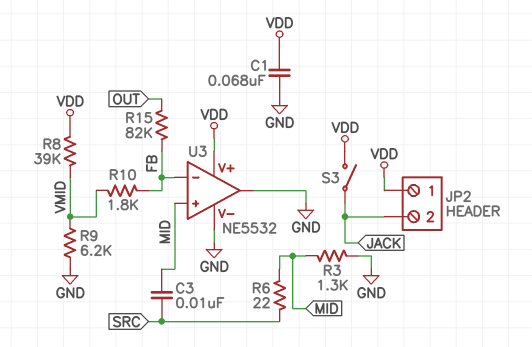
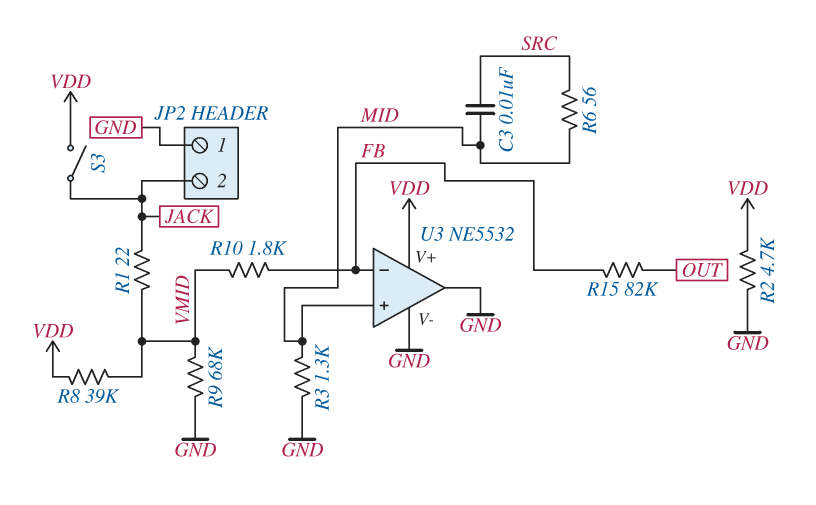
C1: 68nF (GND, VDD) -> none
JP2 pin 1: VDD -> GND
R1: none -> 22 (JACK, VMID)
R2: none -> 4.7k (GND, VDD)
R6: 22 (MID, SRC) -> 56 (MID, SRC)
R9: 6.2k (GND, VMID) -> 68k (GND, VMID)

